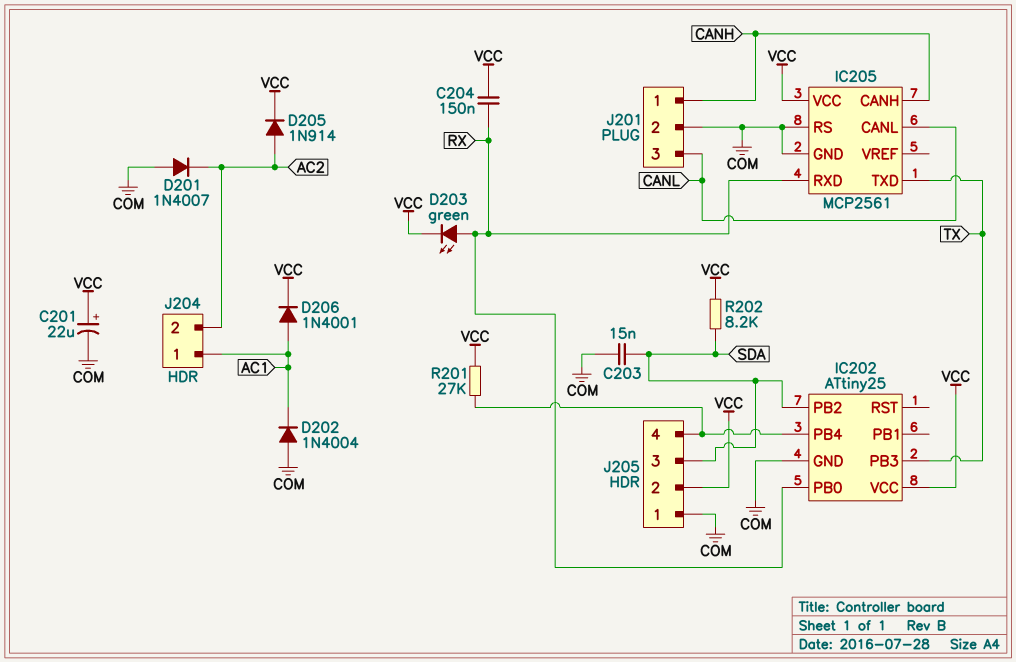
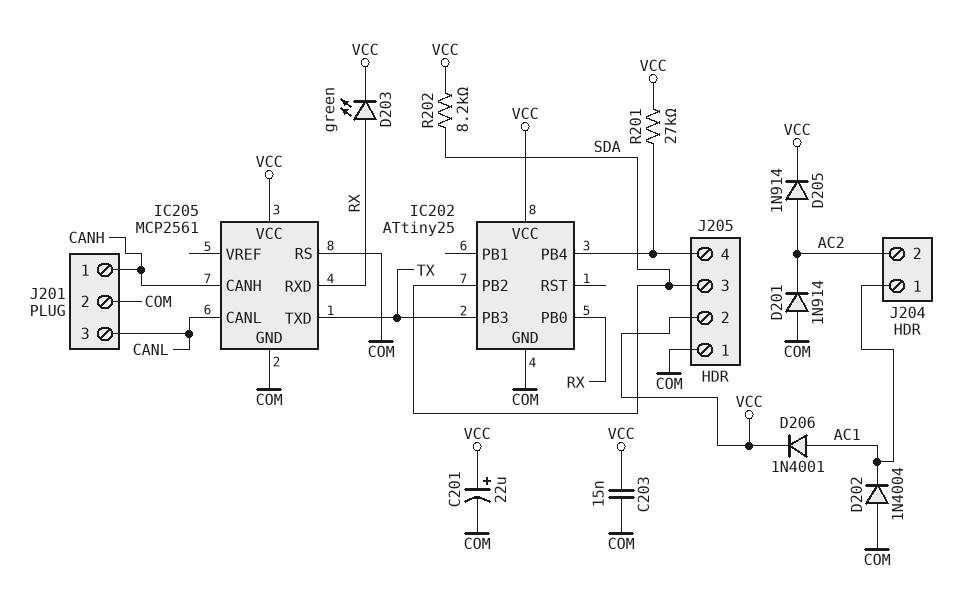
C203: 15nF (COM, SDA) -> 15nF (COM, VCC)
C204: 150nF (RX, VCC) -> none
D201: diode 1N4007 (A COM, K AC2) -> diode 1N914 (A COM, K AC2)

